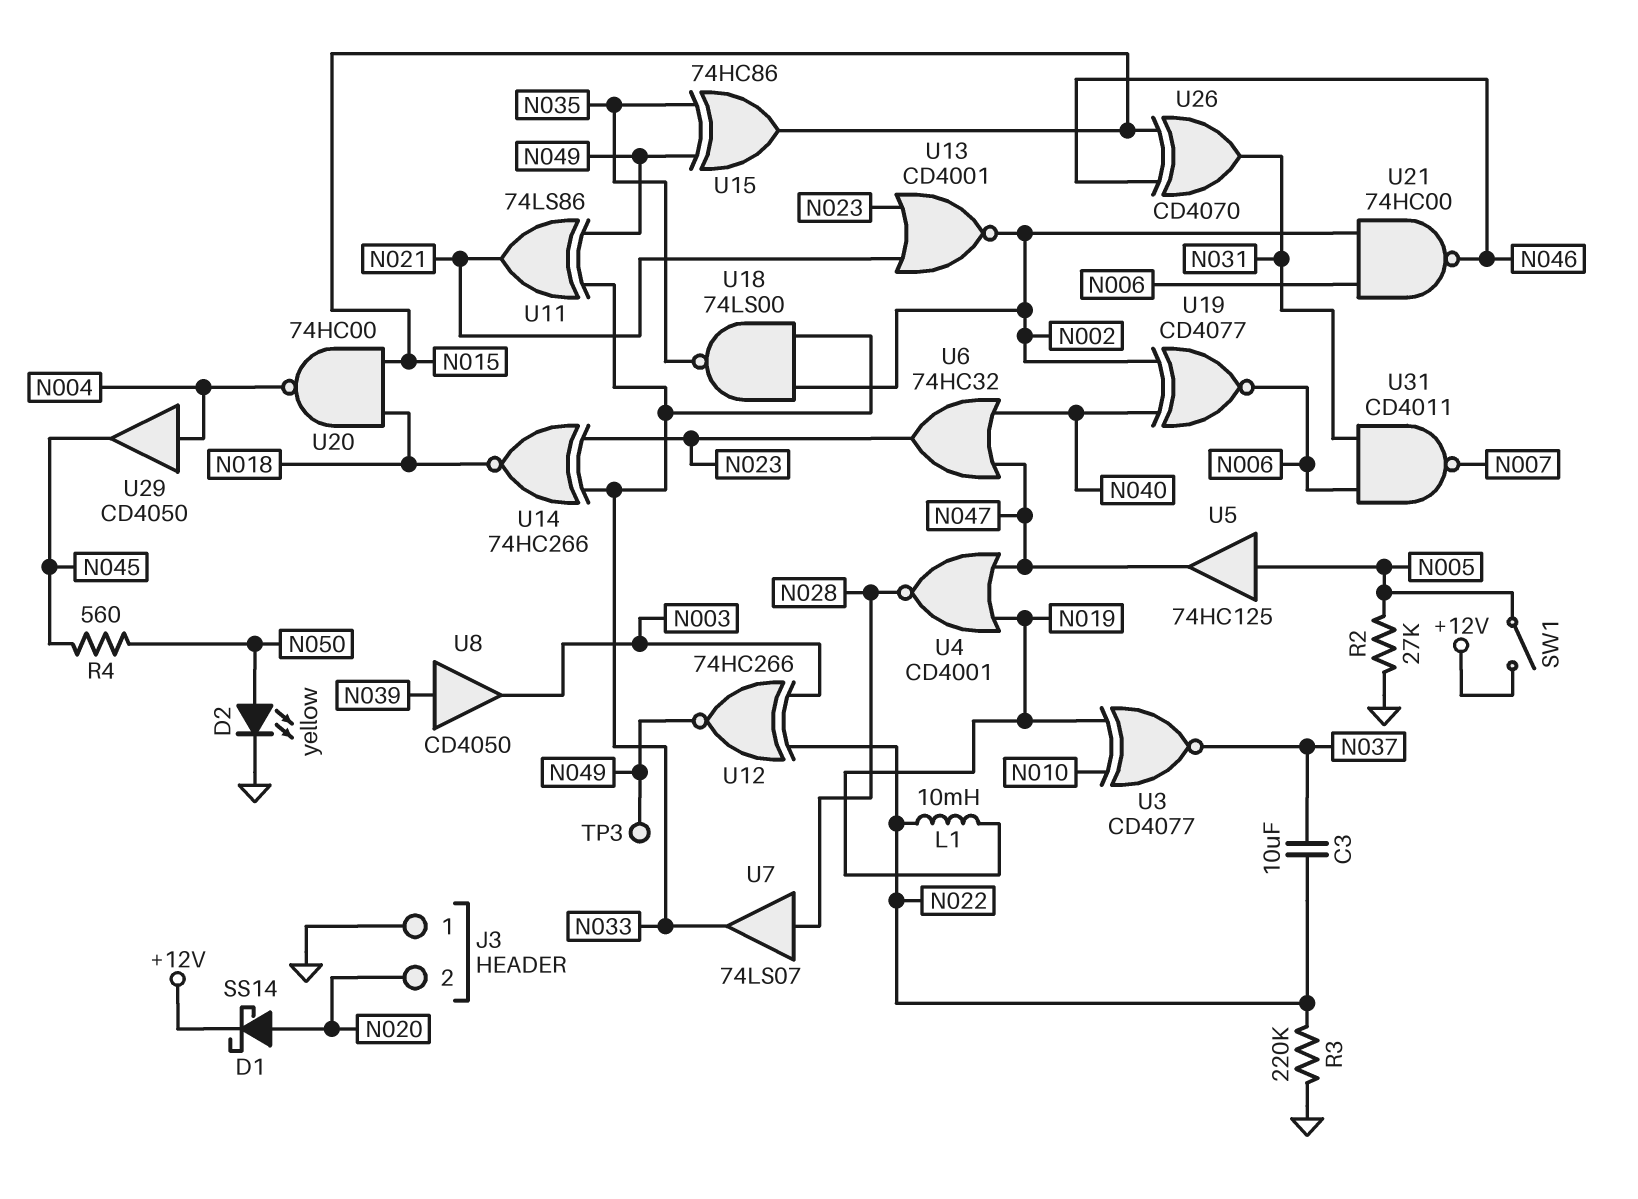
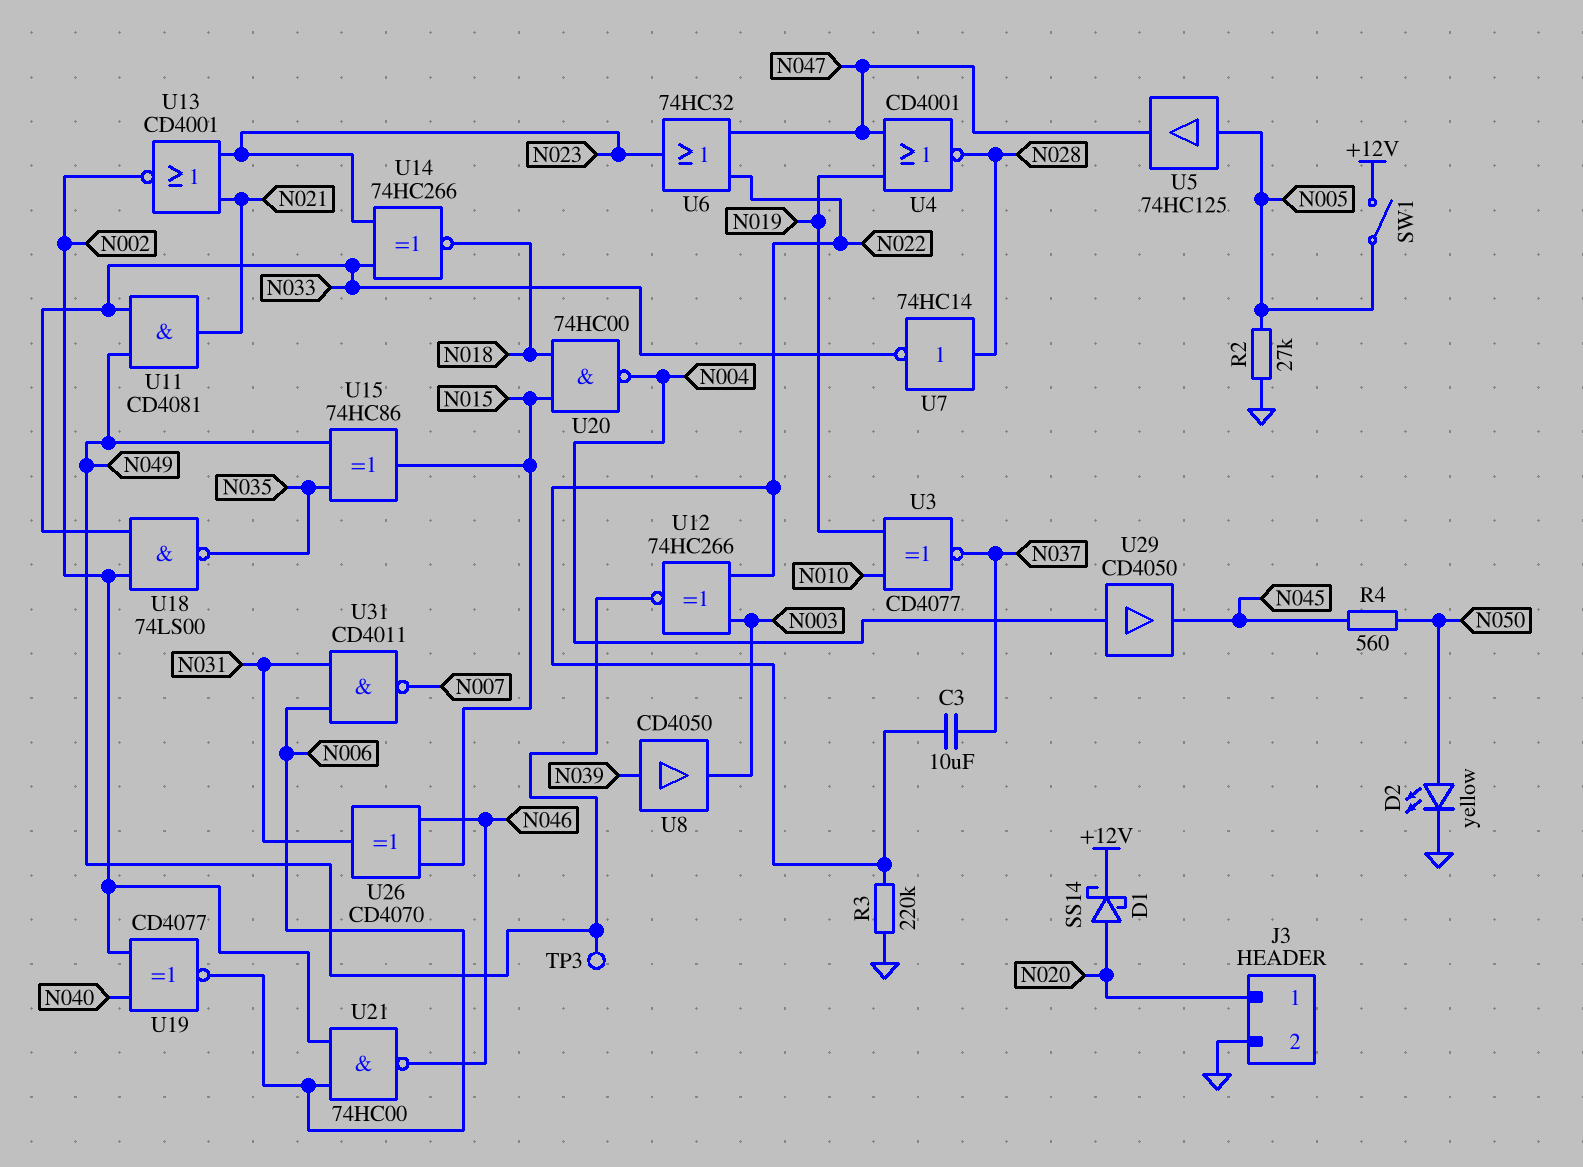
J3 pin 1: GND -> N020
J3 pin 2: N020 -> GND
L1: 10mH (N019, N022) -> none
U6: OR 74HC32 (in N040, in N047, out N023) -> OR 74HC32 (in N022, in N047, out N023)
U7: buffer 74LS07 (in N028, out N033) -> NOT 74HC14 (in N028, out N033)
U11: XOR 74LS86 (in N033, in N049, out N021) -> AND CD4081 (in N033, in N049, out N021)

